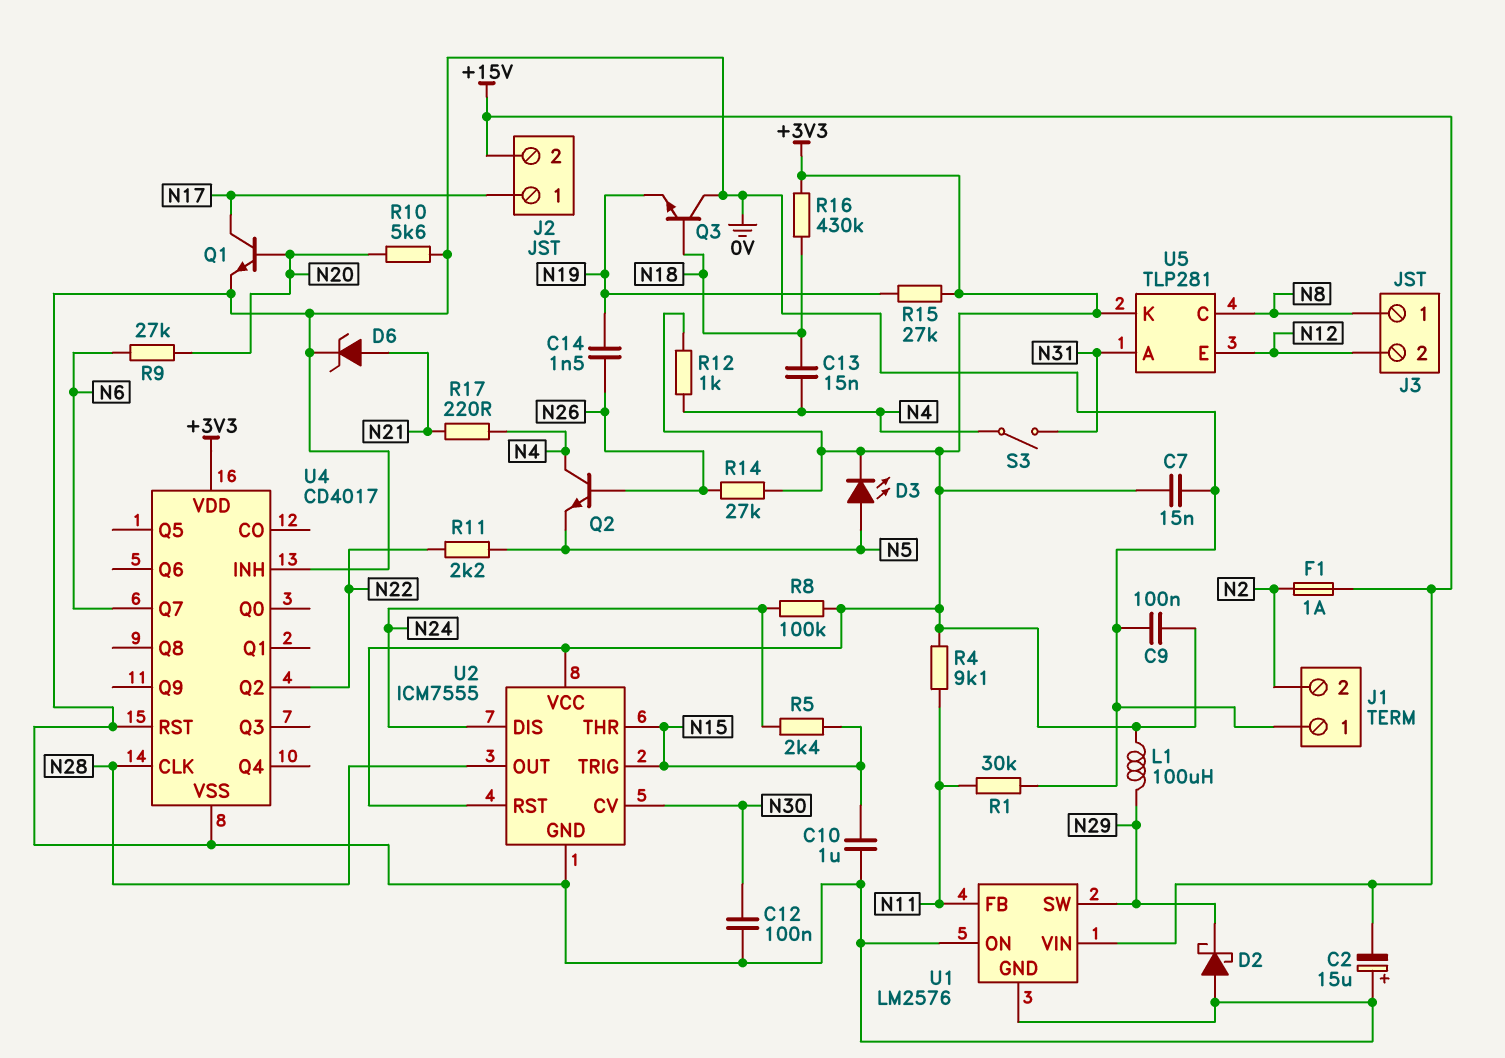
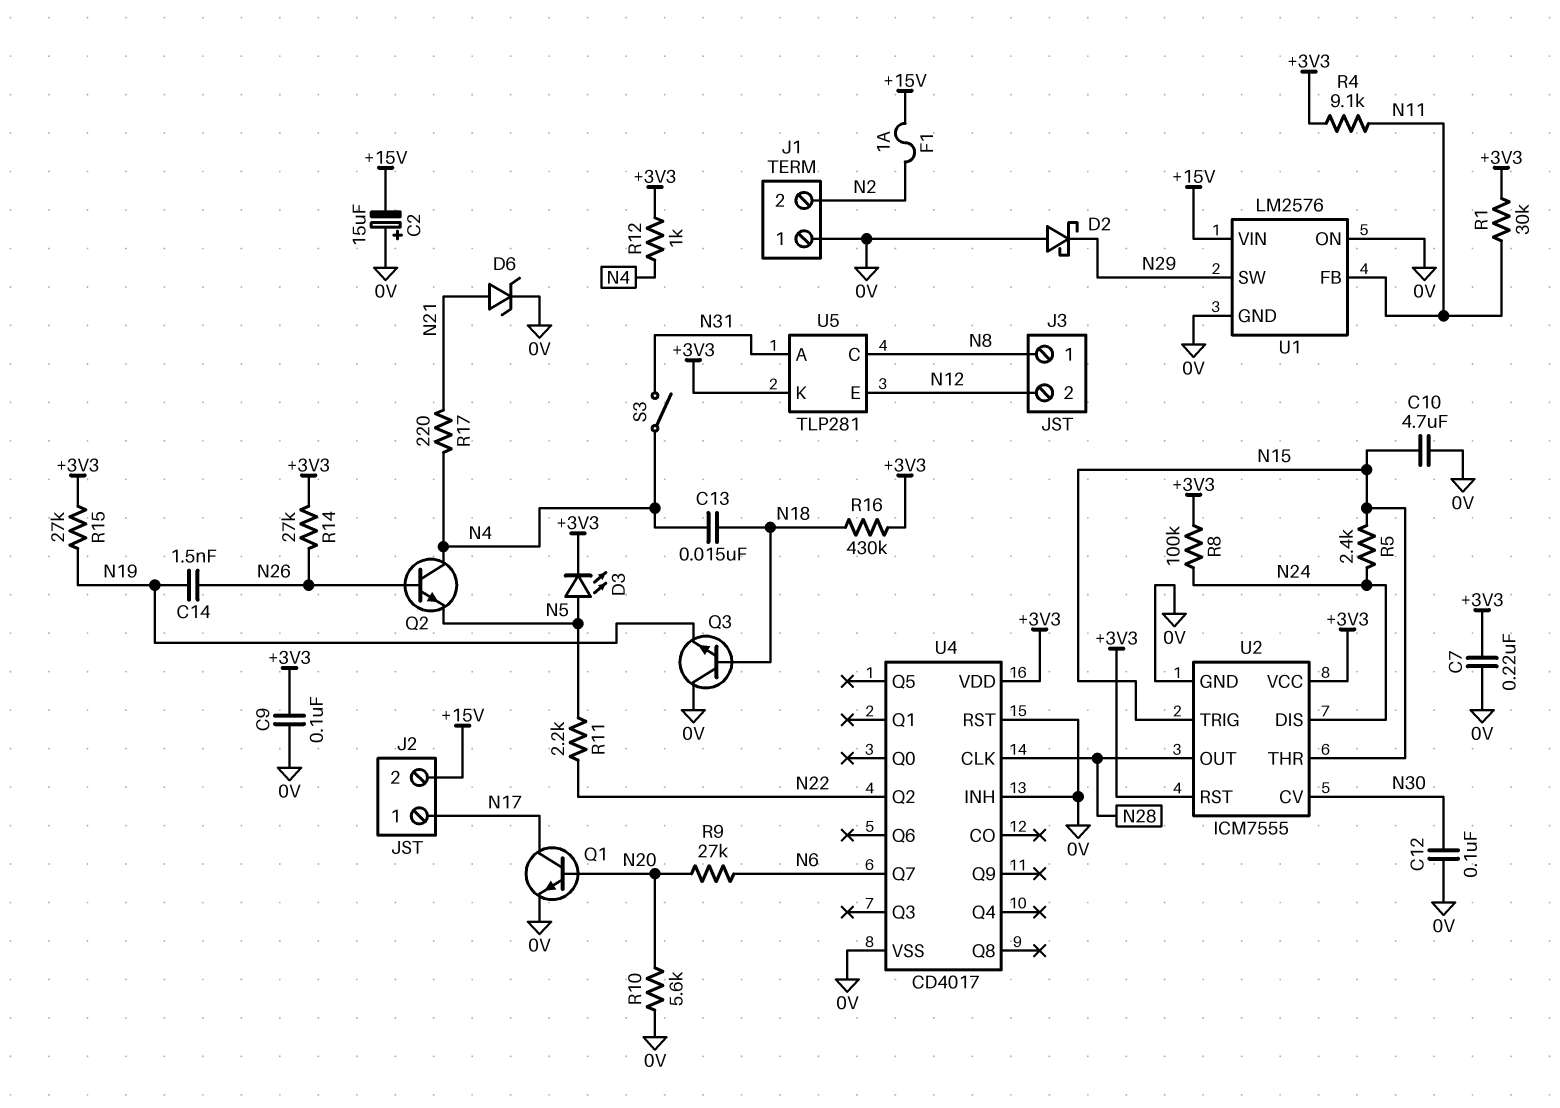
C7: 15nF (+3V3, 0V) -> 220nF (+3V3, 0V)
C10: 1uF (0V, N15) -> 4.7uF (0V, N15)
L1: 100uH (+3V3, N29) -> none
R1: 30k (0V, N11) -> 30k (+3V3, N11)

